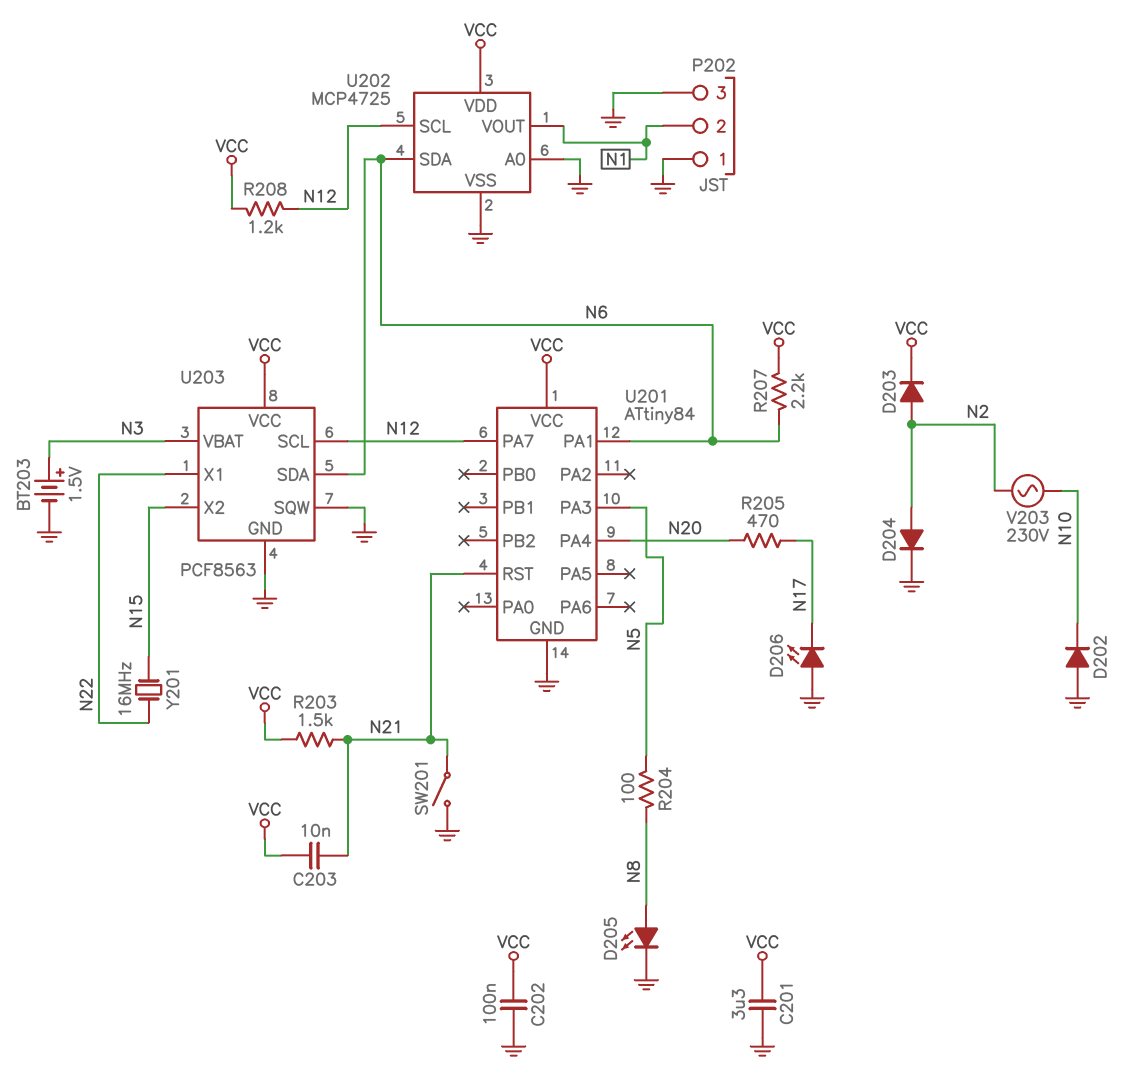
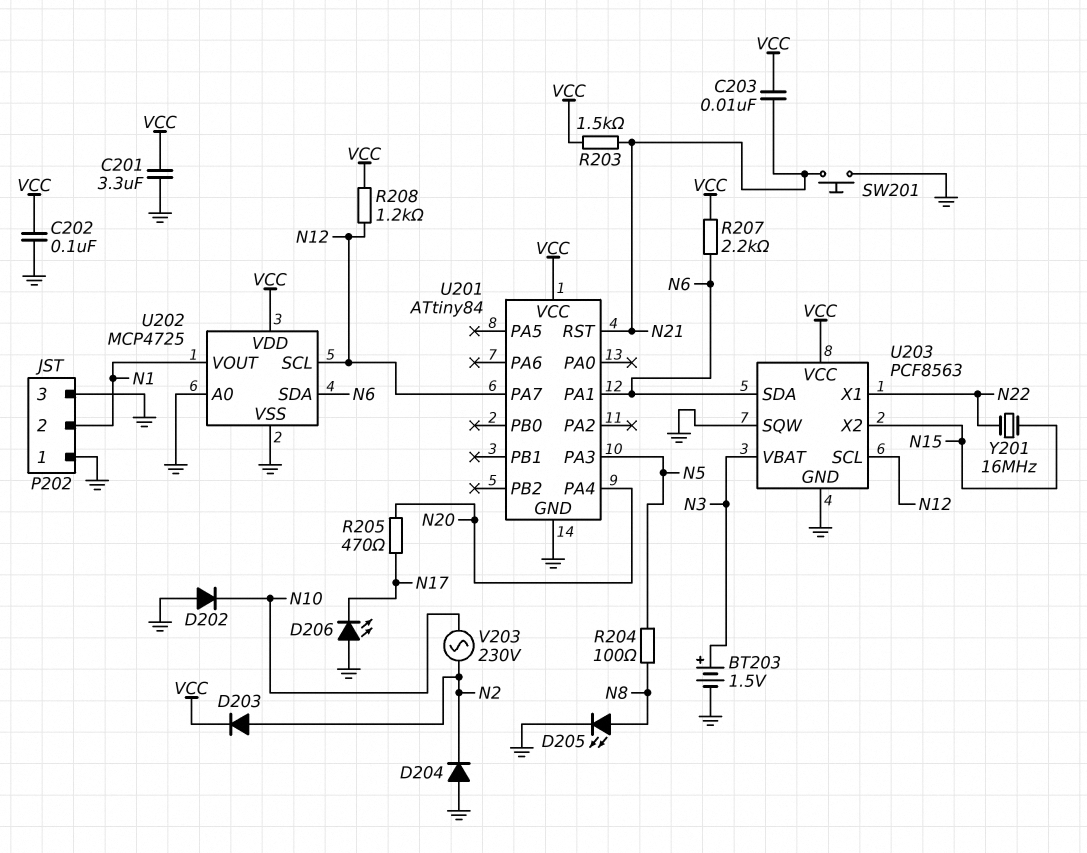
D204: diode (A N2, K GND) -> diode (A GND, K N2)
SW201: switch (GND, N21) -> button (GND, N21)

